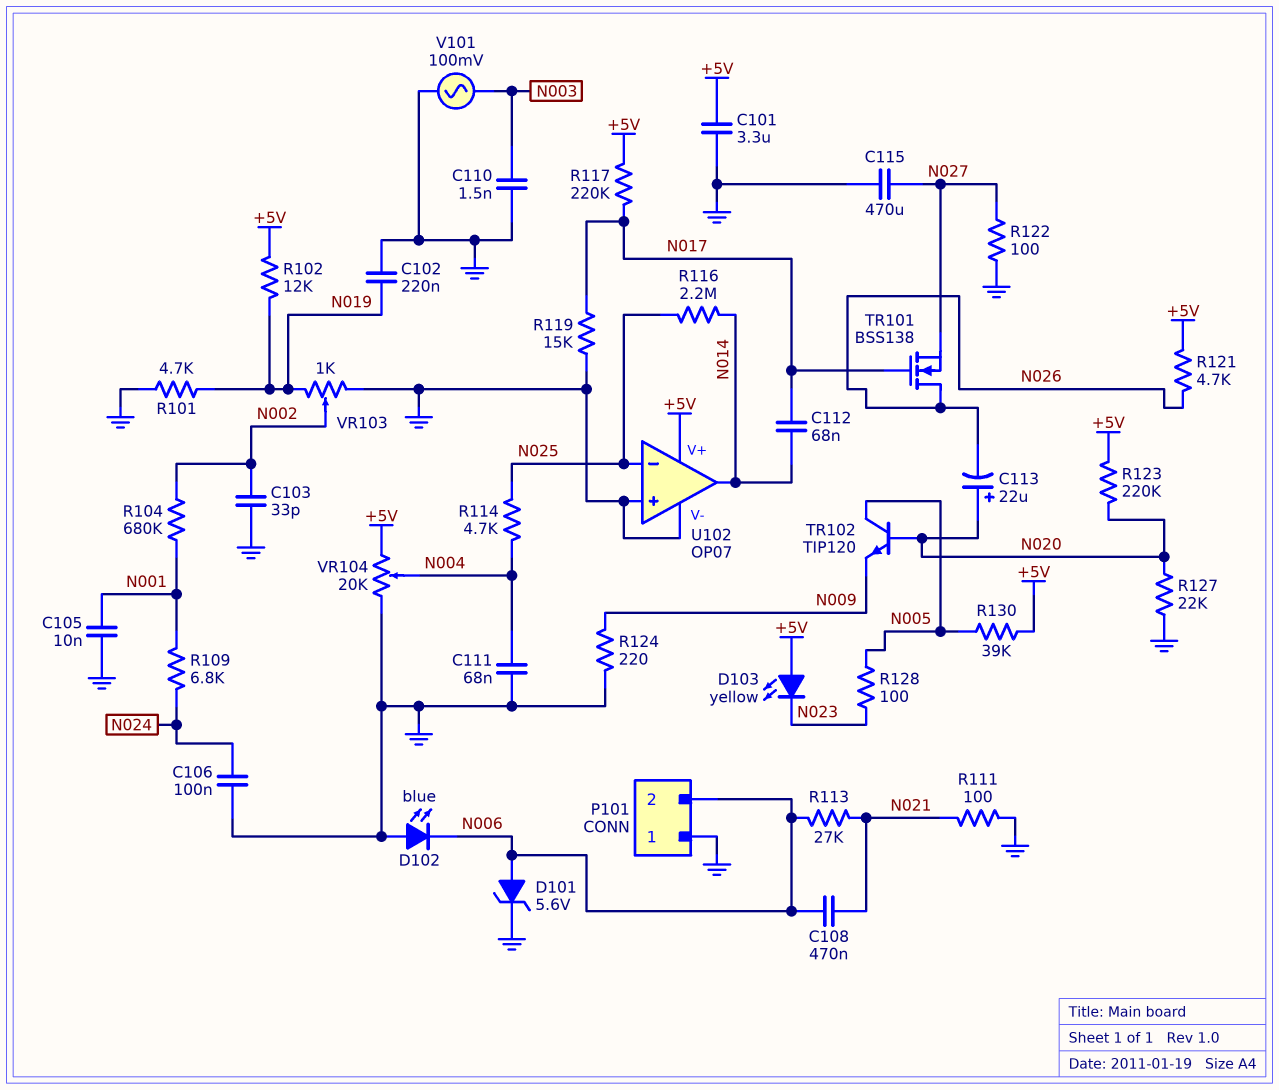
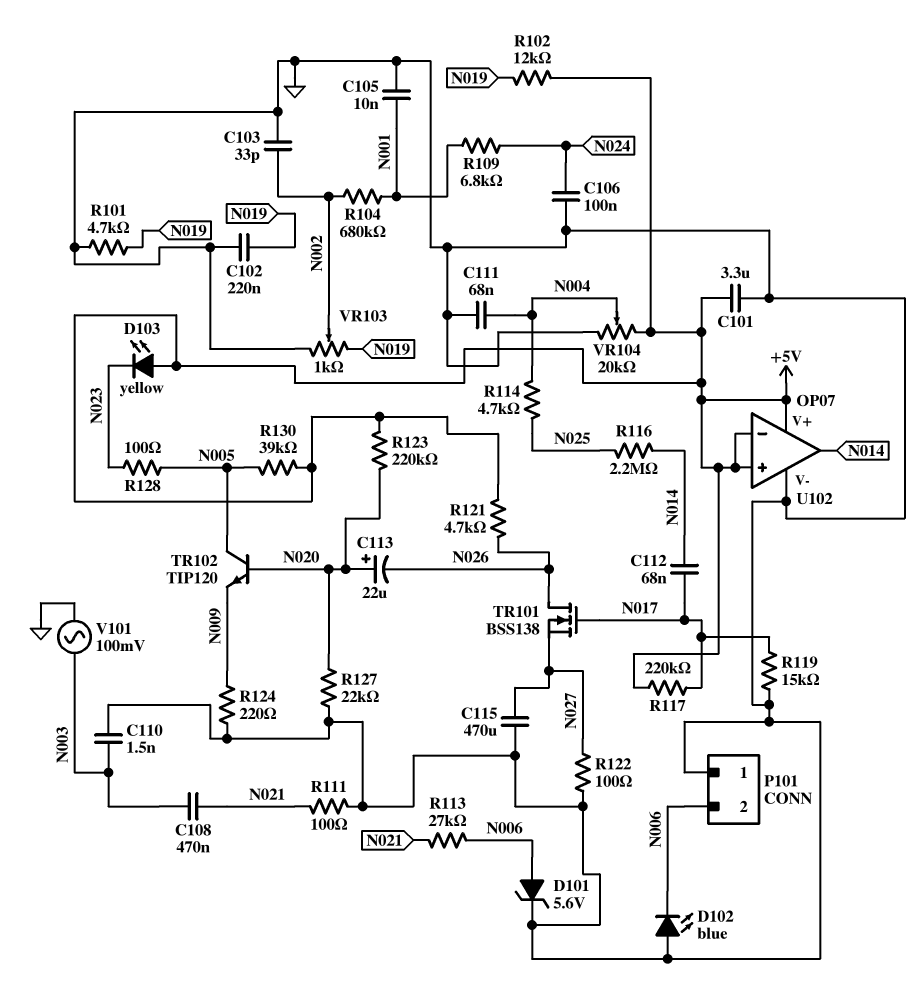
C108: 470nF (N006, N021) -> 470nF (N003, N021)
U102 pin in+: GND -> +5V
U102 pin in-: N025 -> +5V

